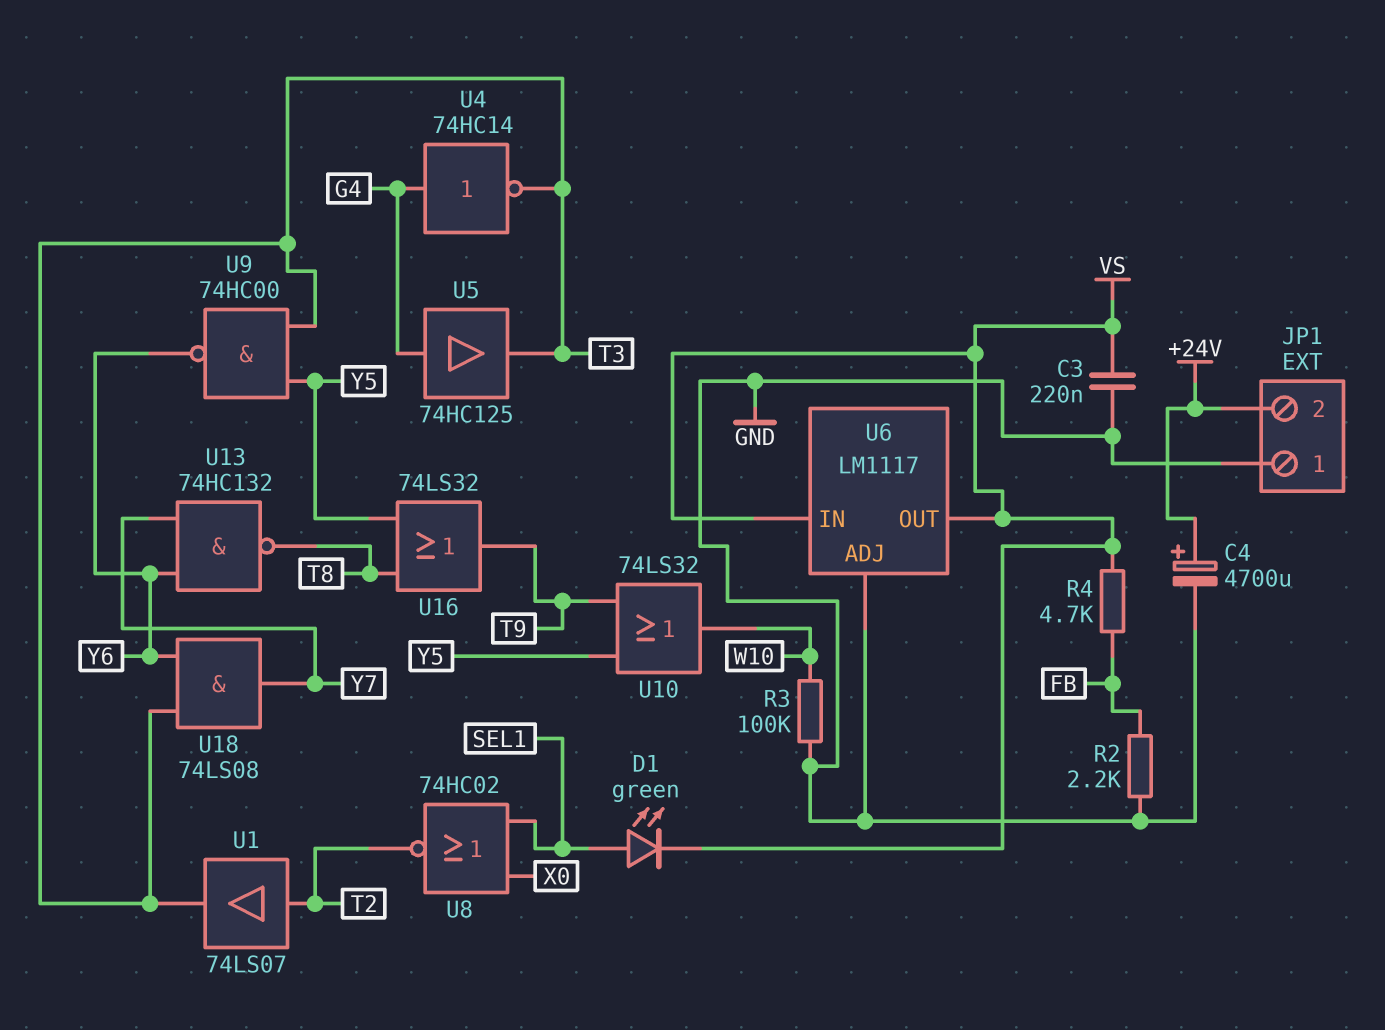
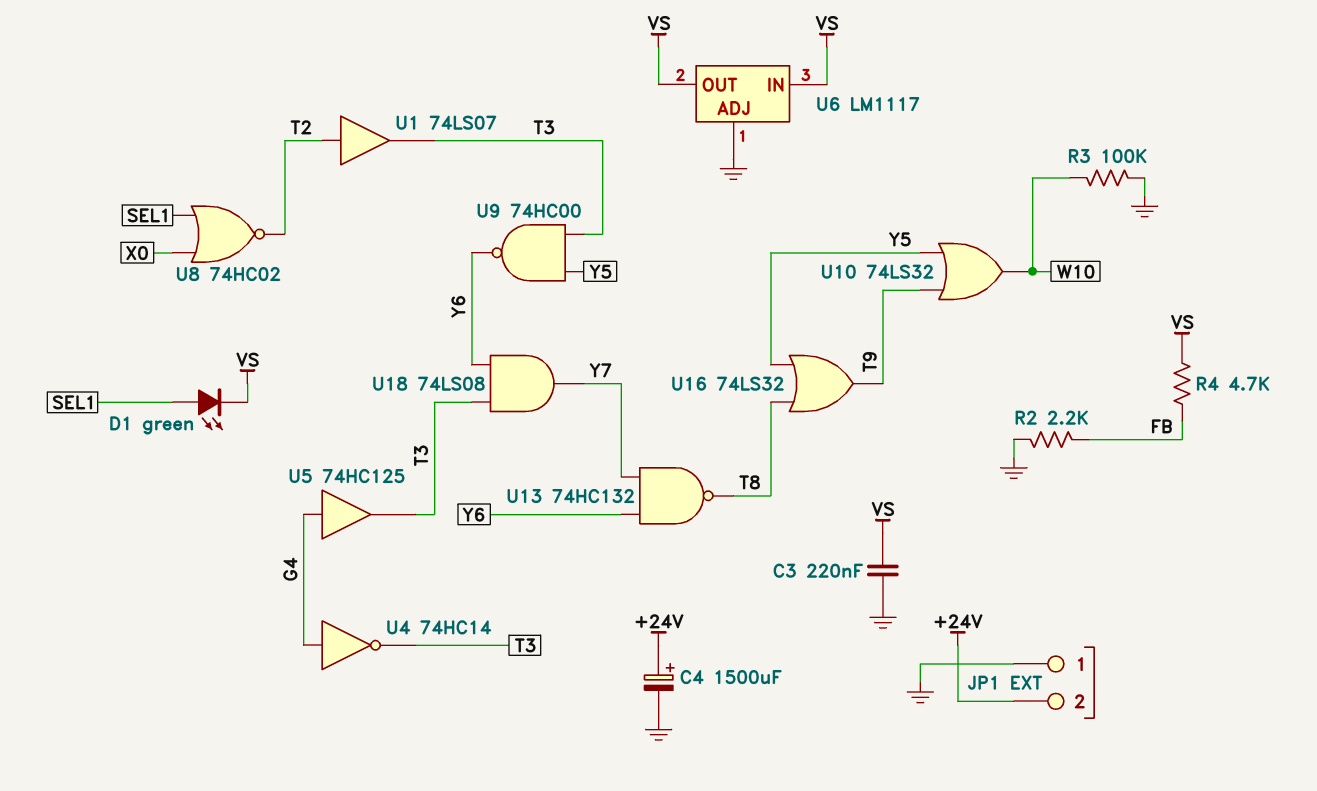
C4: 4700uF (plus +24V, minus GND) -> 1500uF (plus +24V, minus GND)

